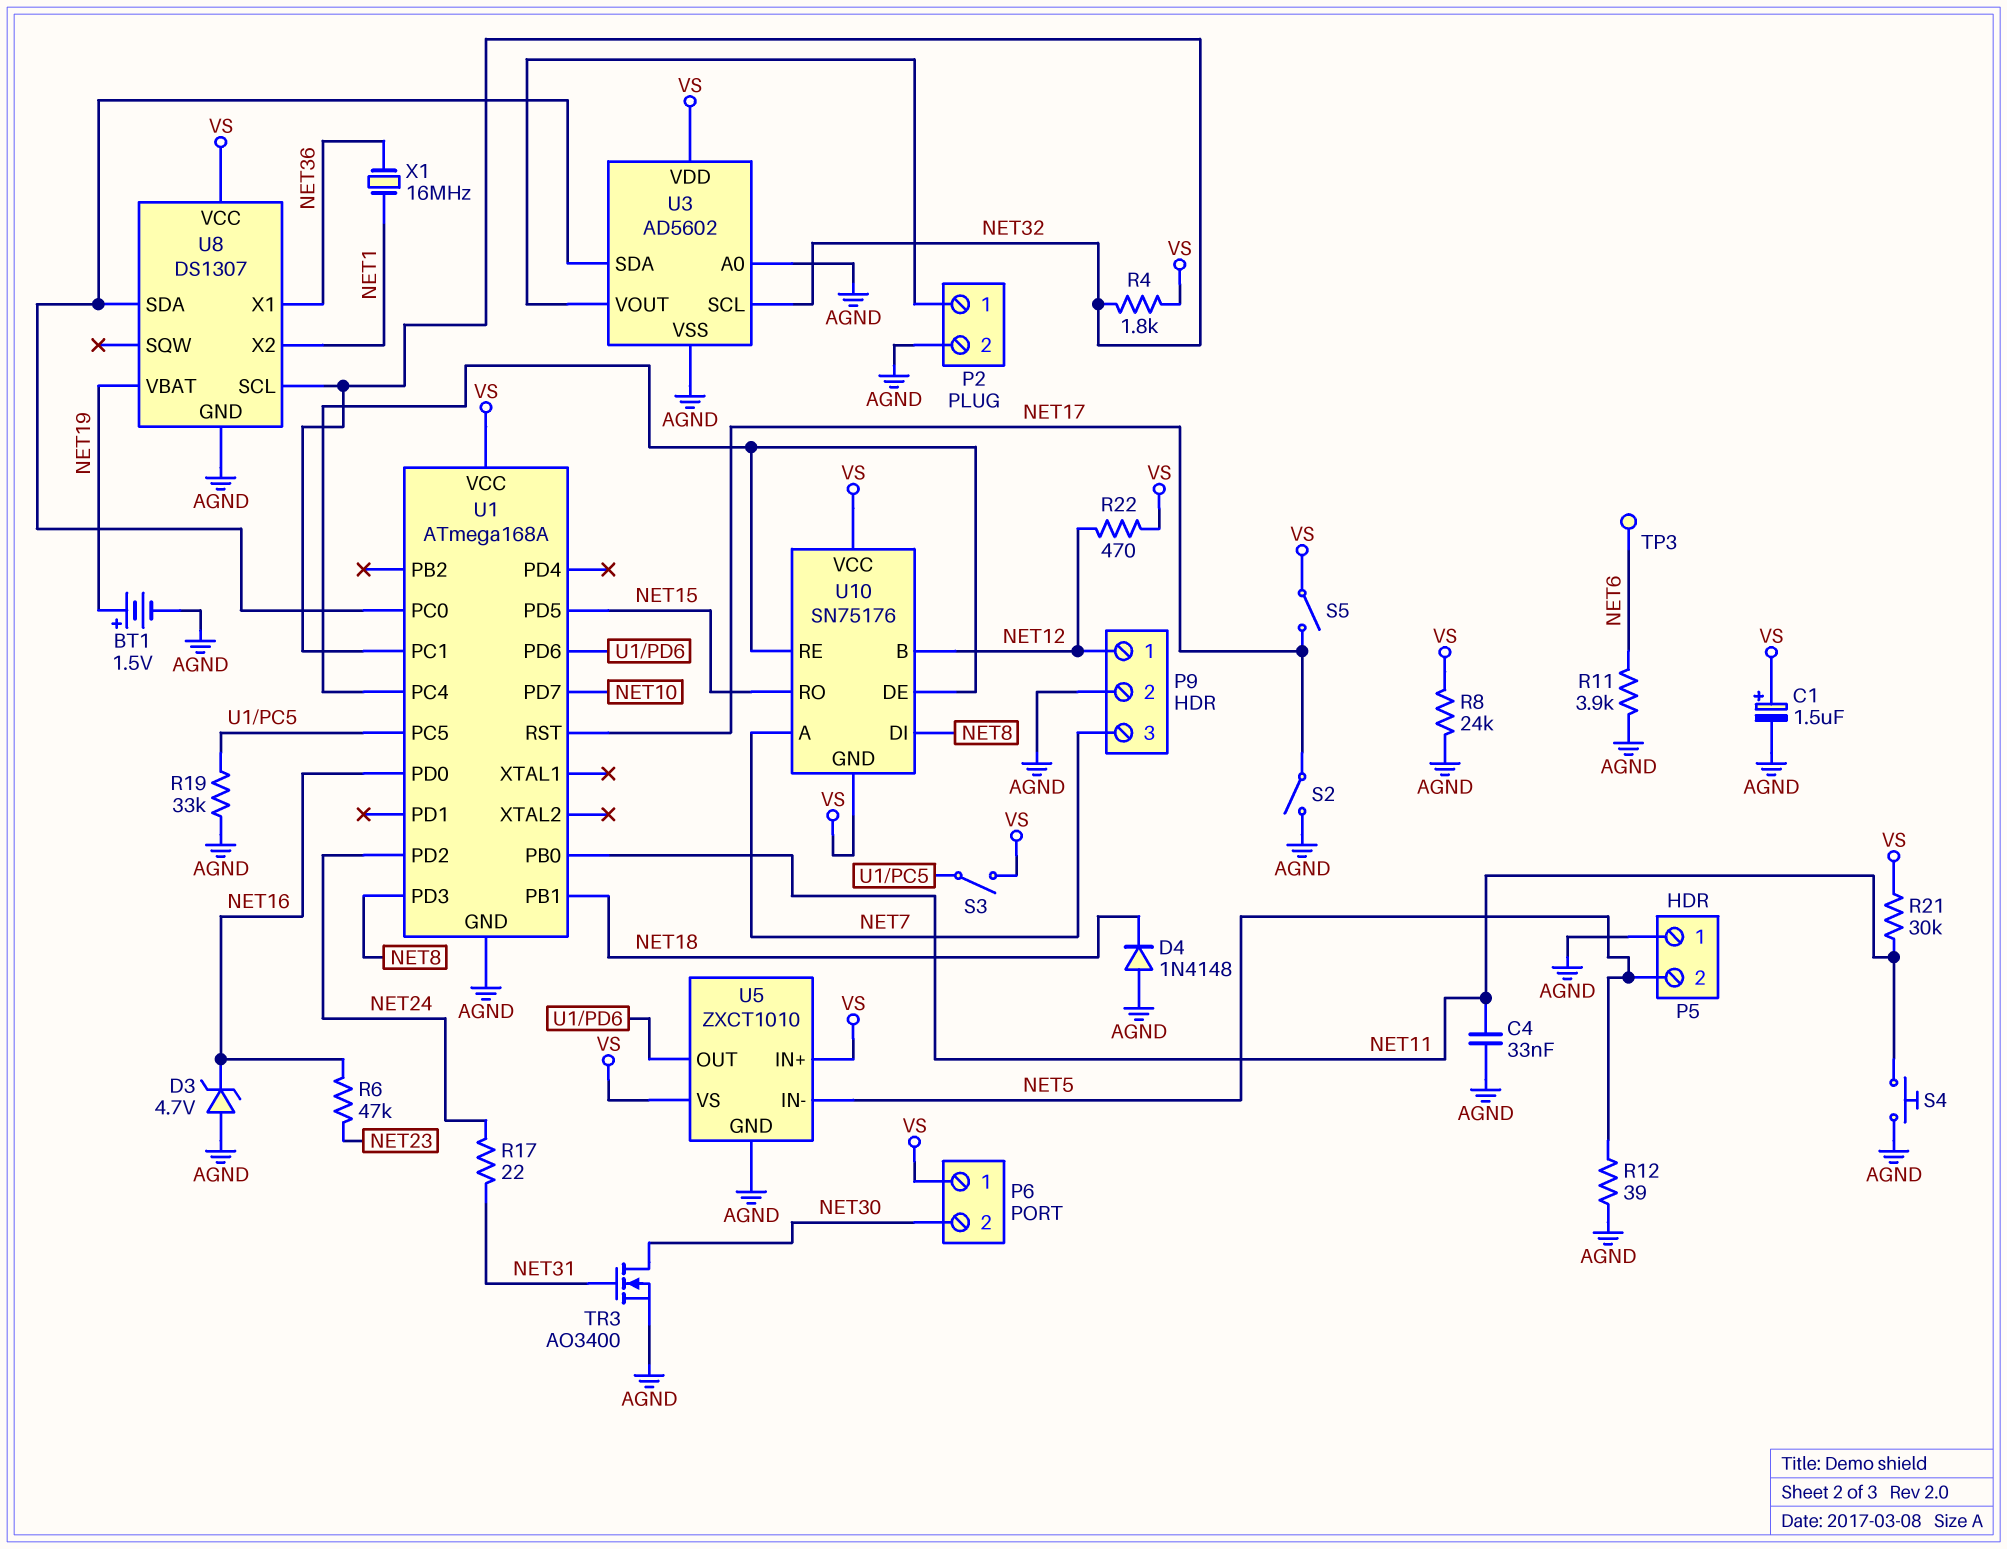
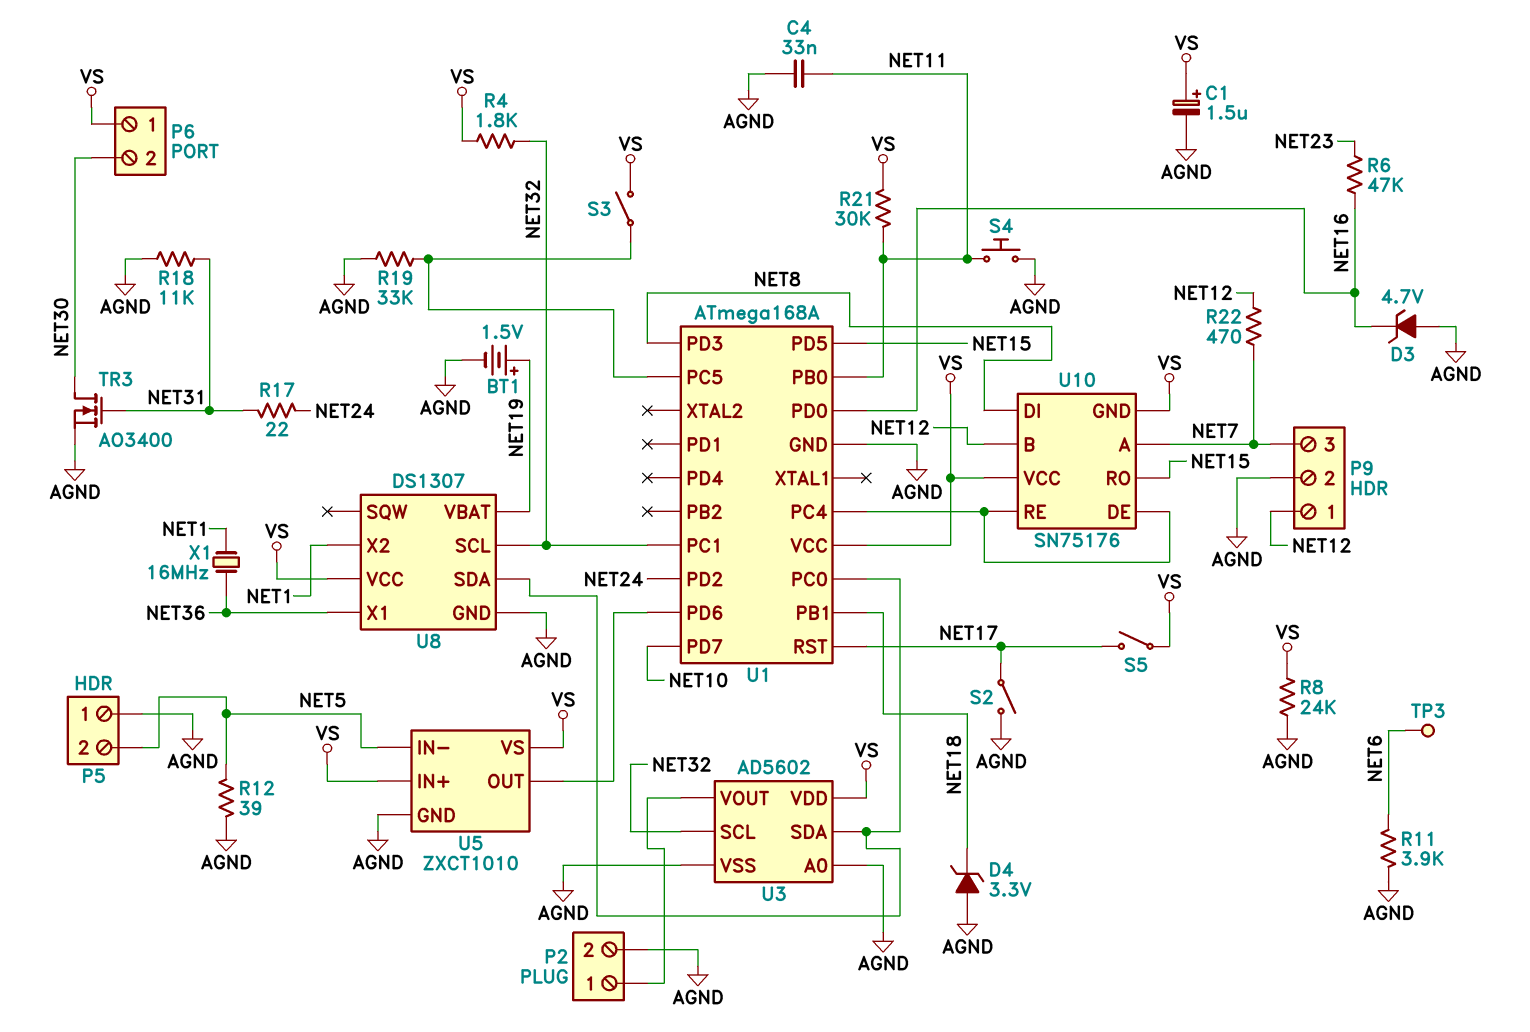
D4: diode 1N4148 (A AGND, K NET18) -> zener 3.3V (A AGND, K NET18)
R18: none -> 11k (AGND, NET31)
R22: 470 (NET12, VS) -> 470 (NET7, NET12)

